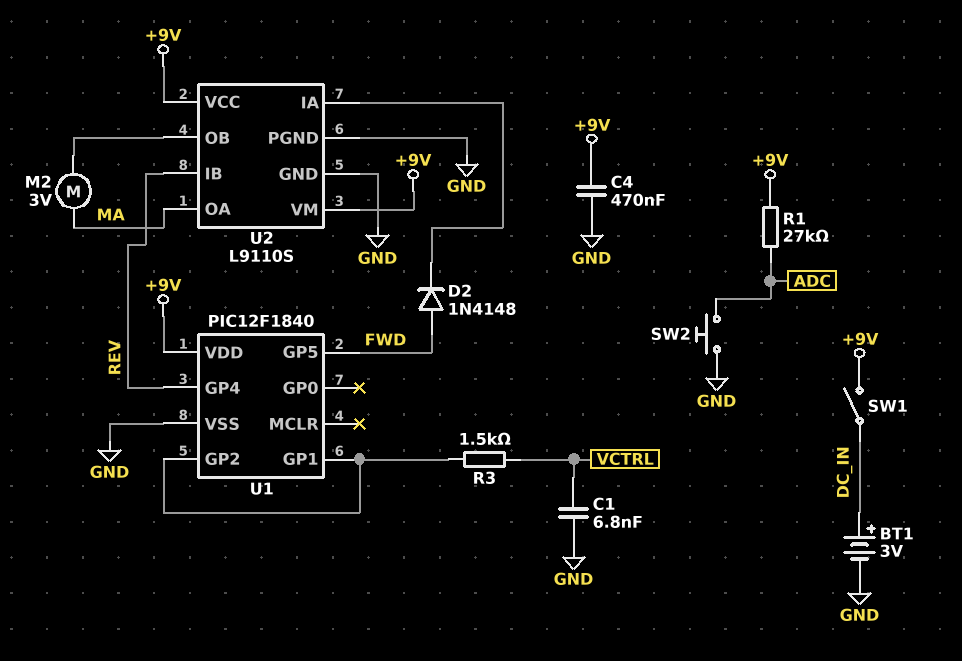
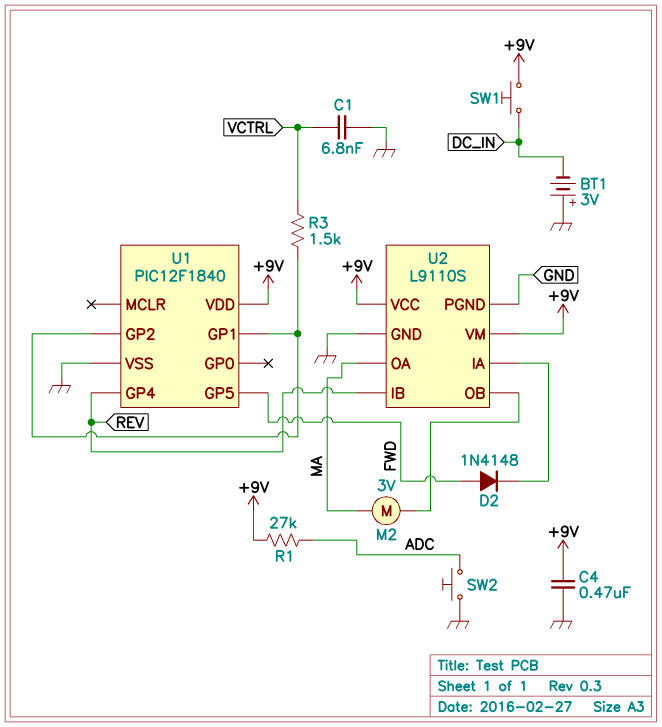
BT1: 3V (plus DC_IN, minus GND) -> 3V (plus GND, minus DC_IN)
SW1: switch (+9V, DC_IN) -> button (+9V, DC_IN)

